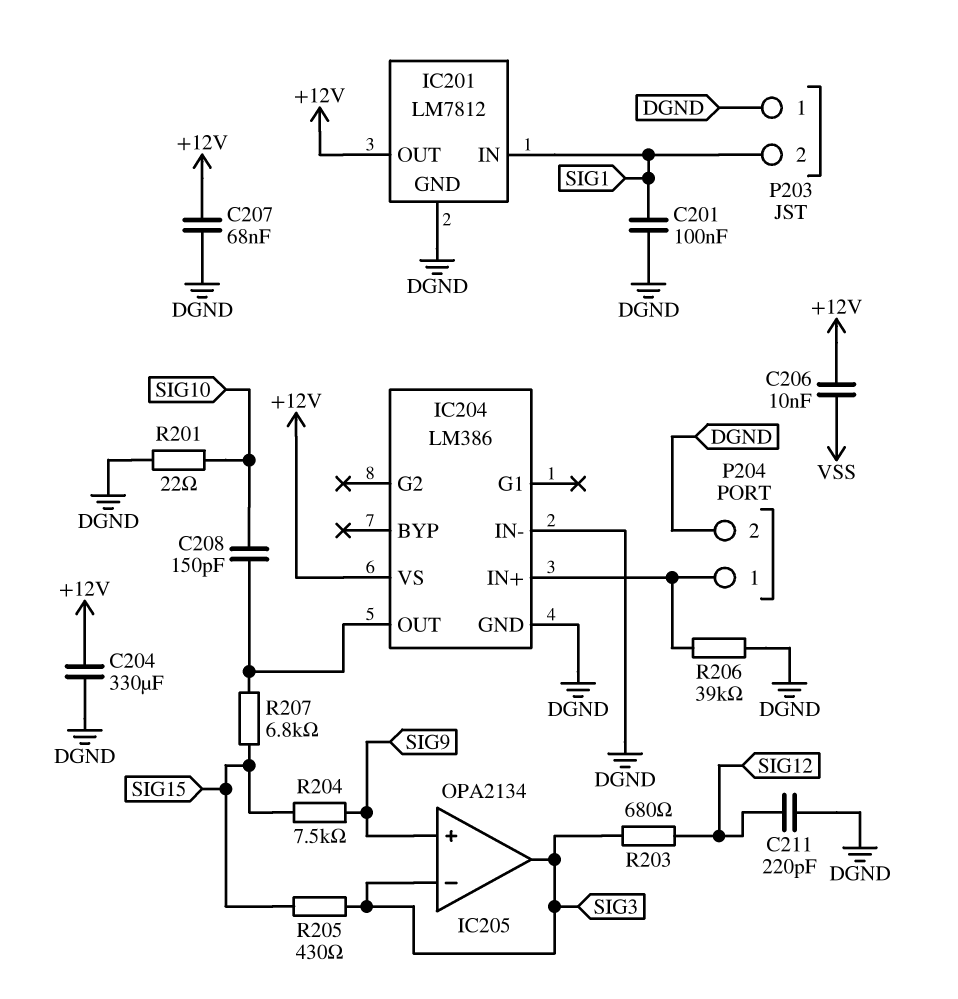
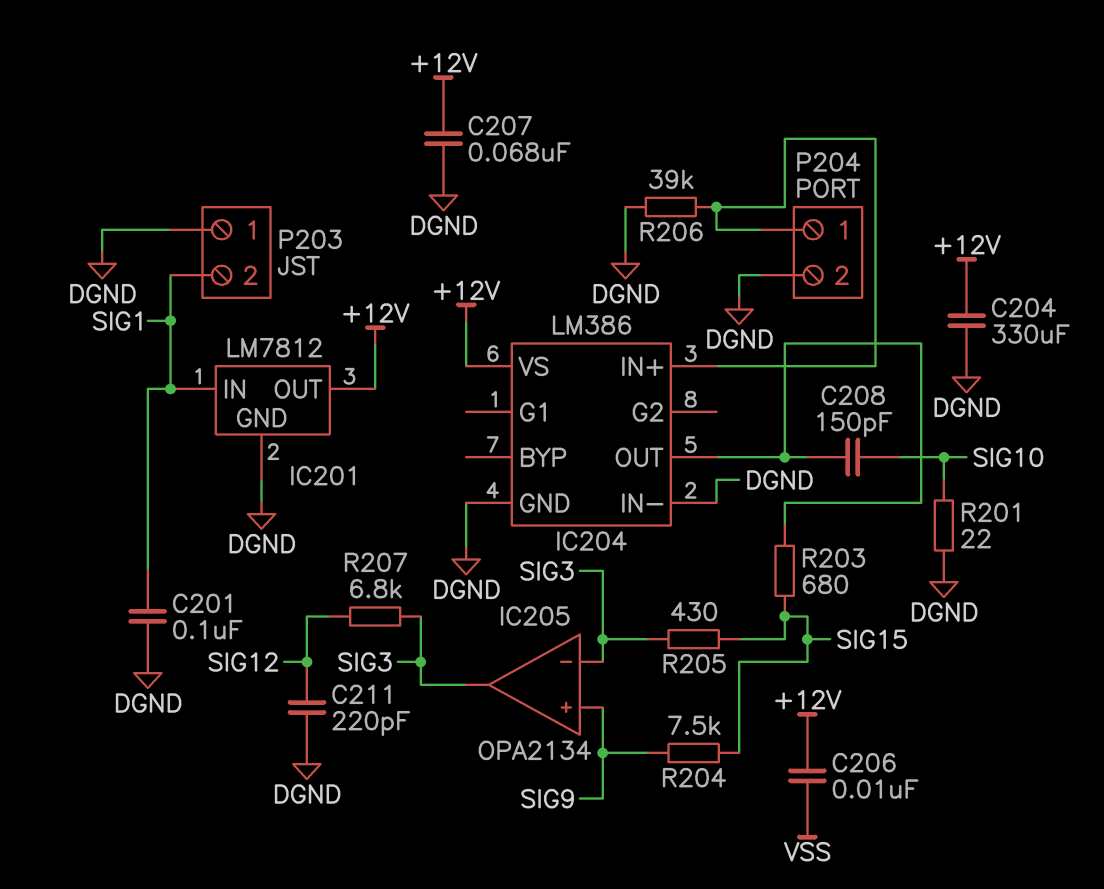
R203: 680 (SIG3, SIG12) -> 680 (IC204/OUT, SIG15)
R207: 6.8k (IC204/OUT, SIG15) -> 6.8k (SIG3, SIG12)

